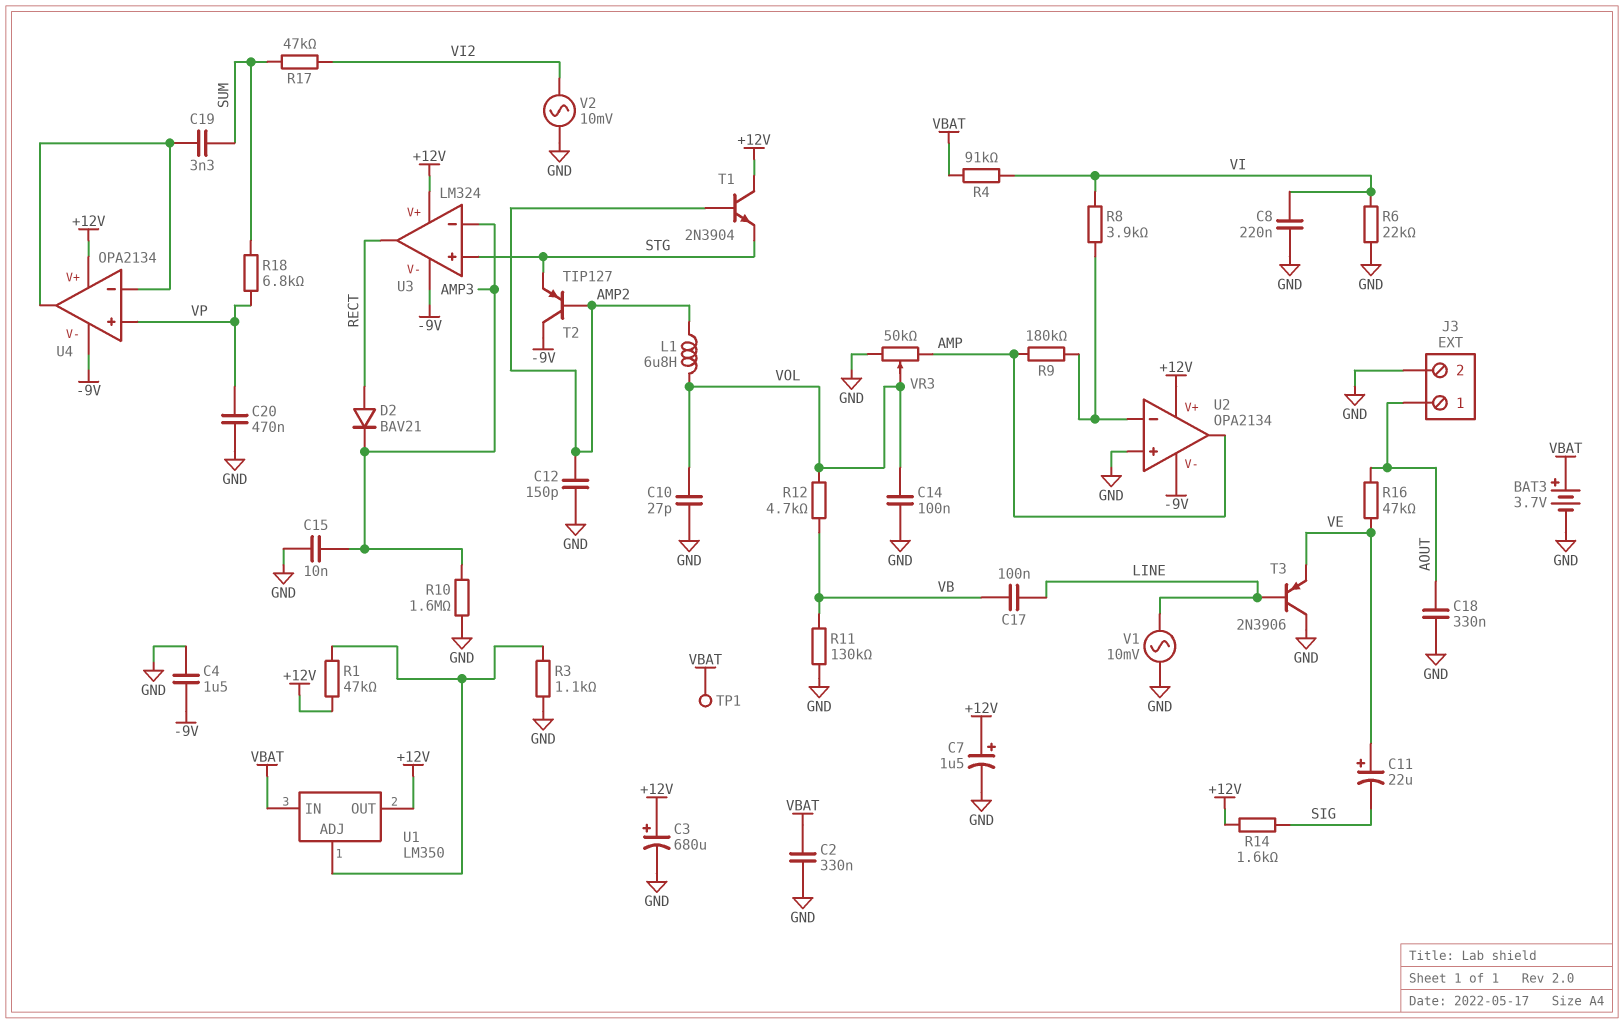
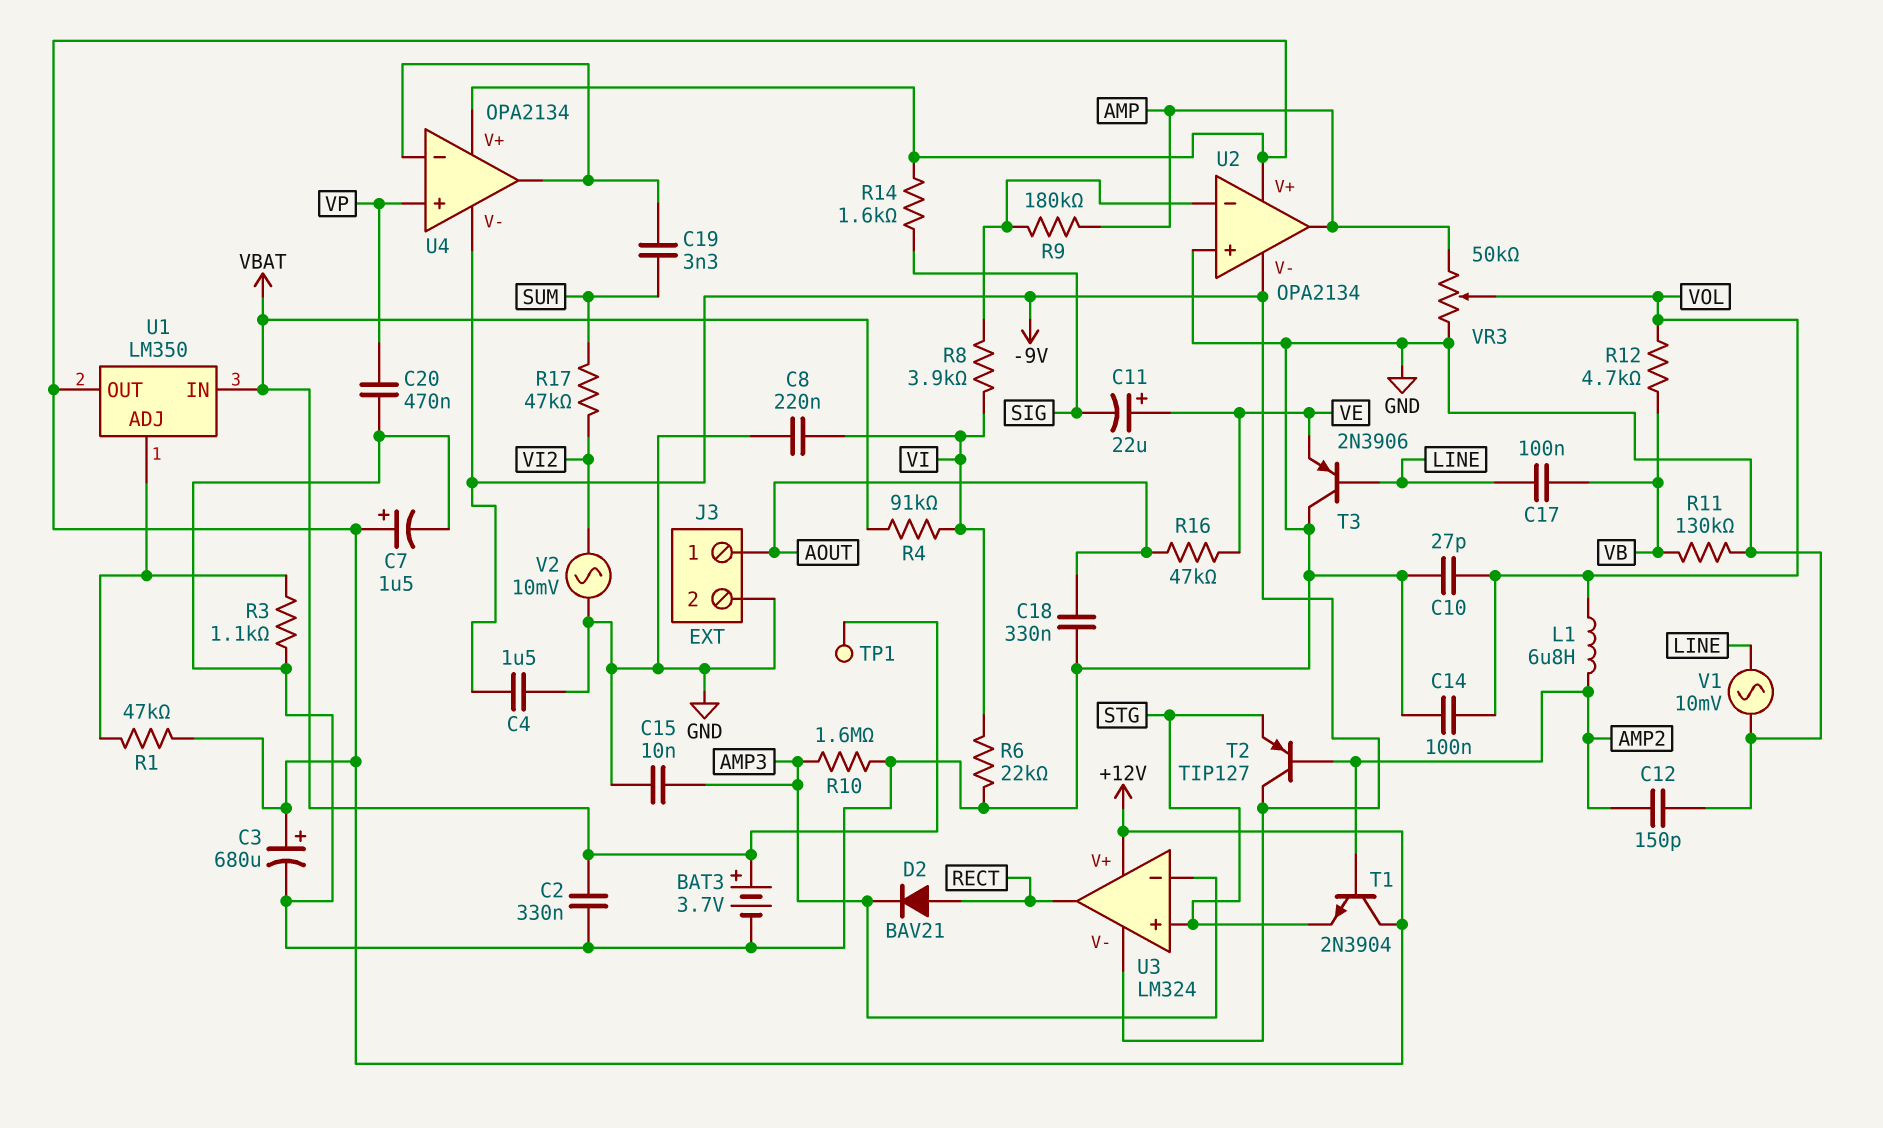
R18: 6.8k (SUM, VP) -> none

